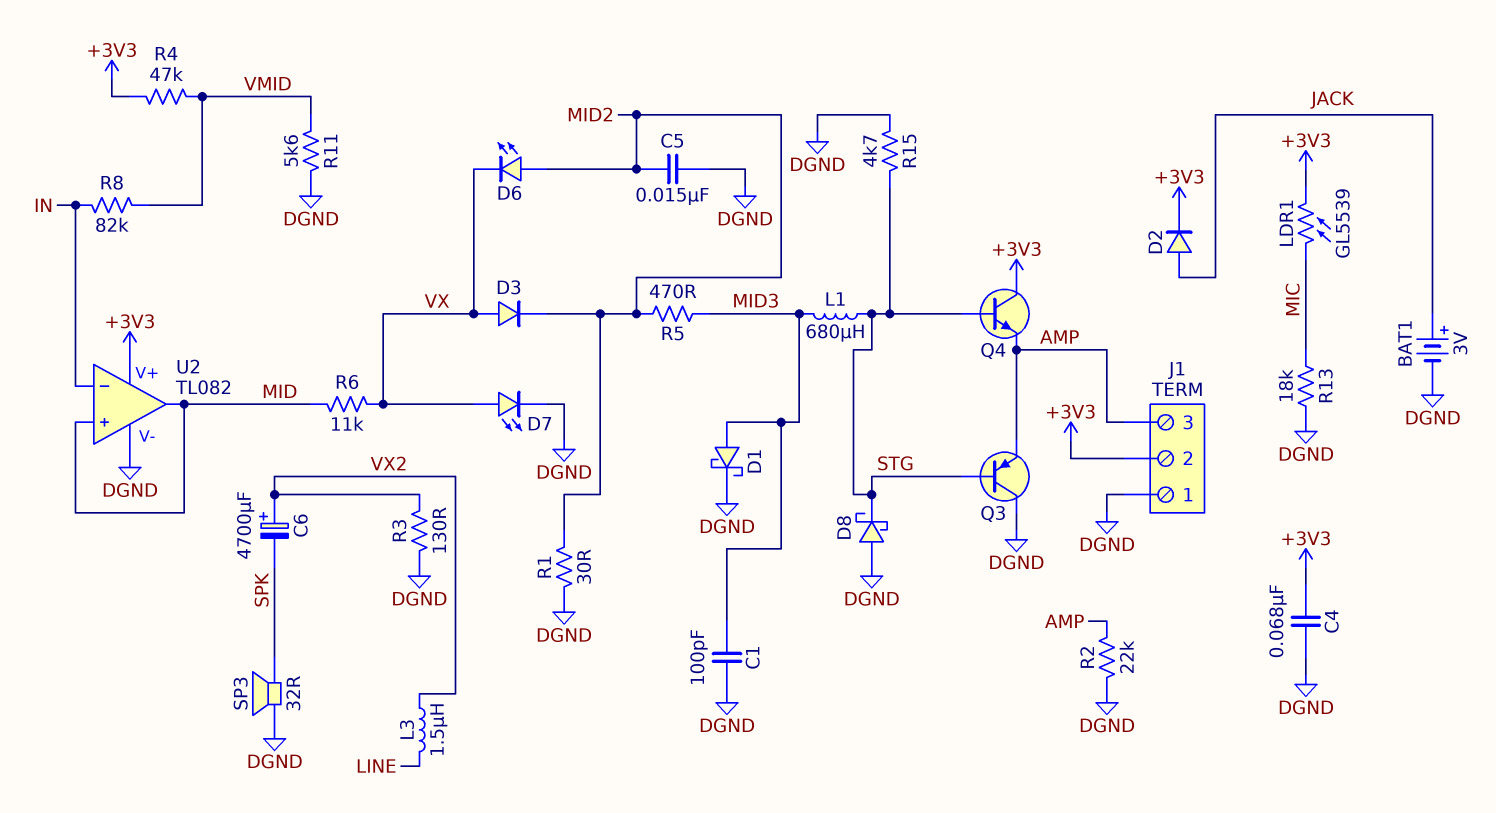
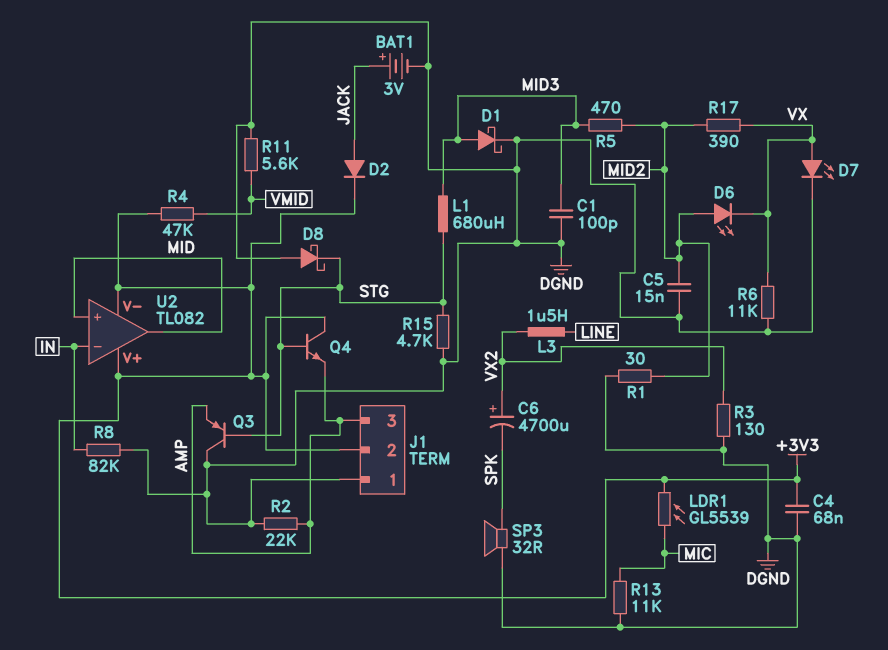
D3: diode (A VX, K MID2) -> none
R6: 11k (MID, VX) -> 11k (DGND, VX)
R8: 82k (IN, VMID) -> 82k (DGND, IN)
R13: 18k (DGND, MIC) -> 11k (DGND, MIC)
R17: none -> 390 (MID2, VX)
U2 pin V-: DGND -> +3V3

